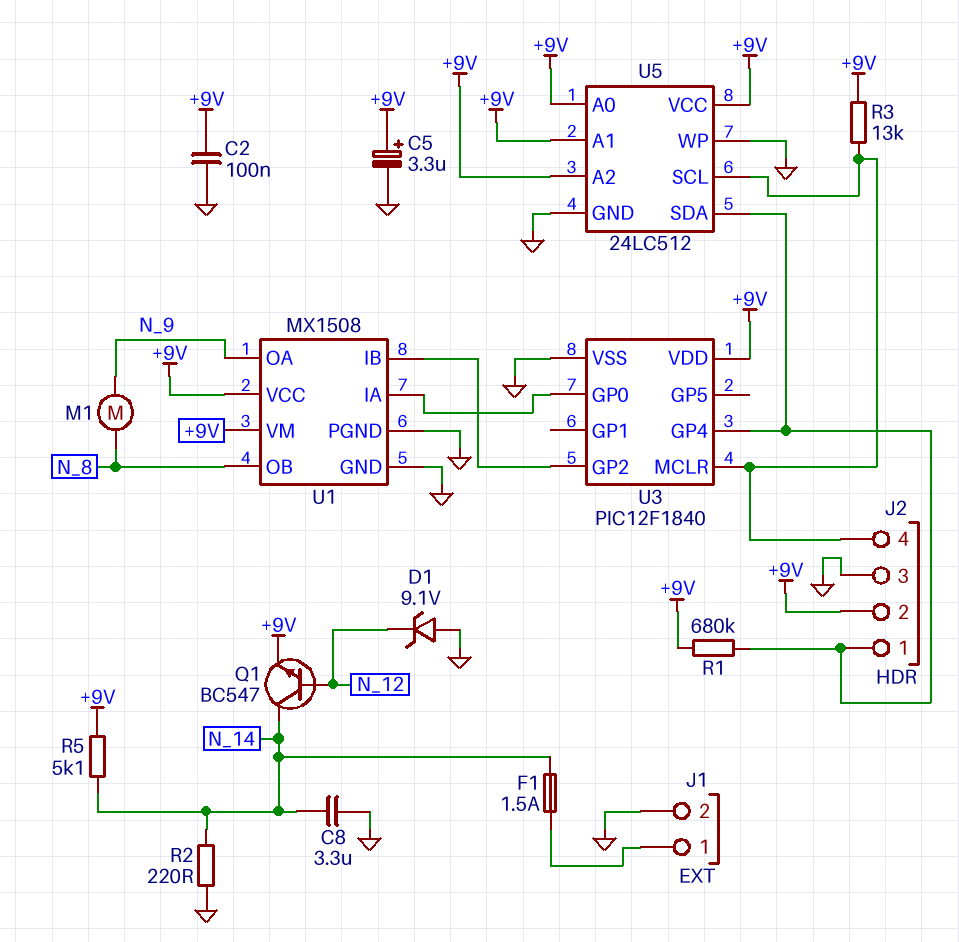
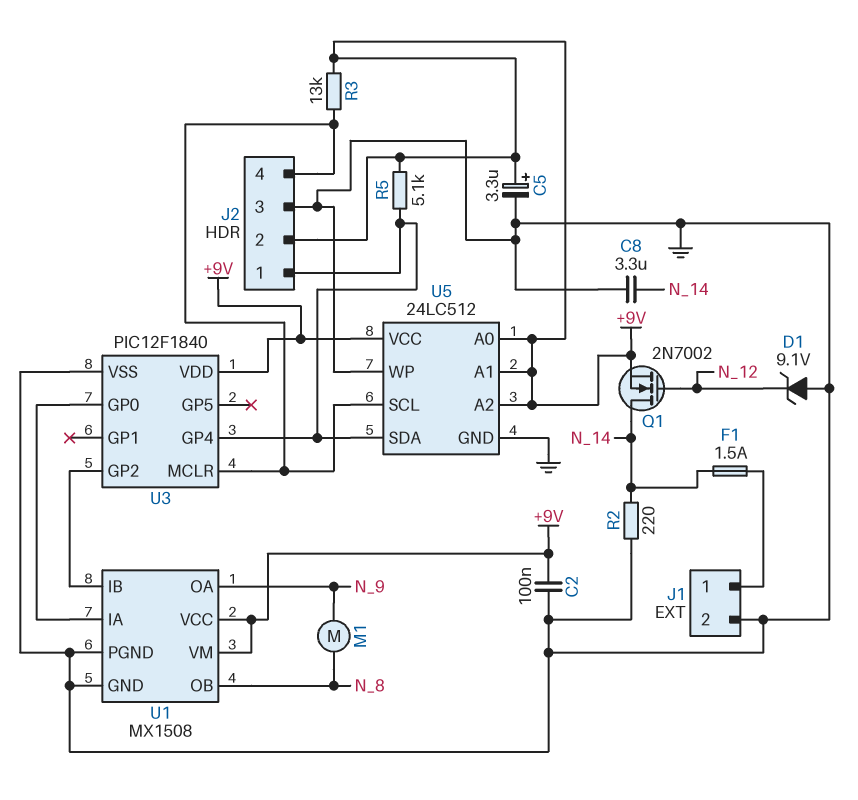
Q1: NPN BC547 (B N_12, C N_14, E +9V) -> NMOS 2N7002 (G N_12, D N_14, S +9V)
R1: 680k (+9V, J2/1) -> none
R5: 5.1k (+9V, N_14) -> 5.1k (+9V, J2/1)

